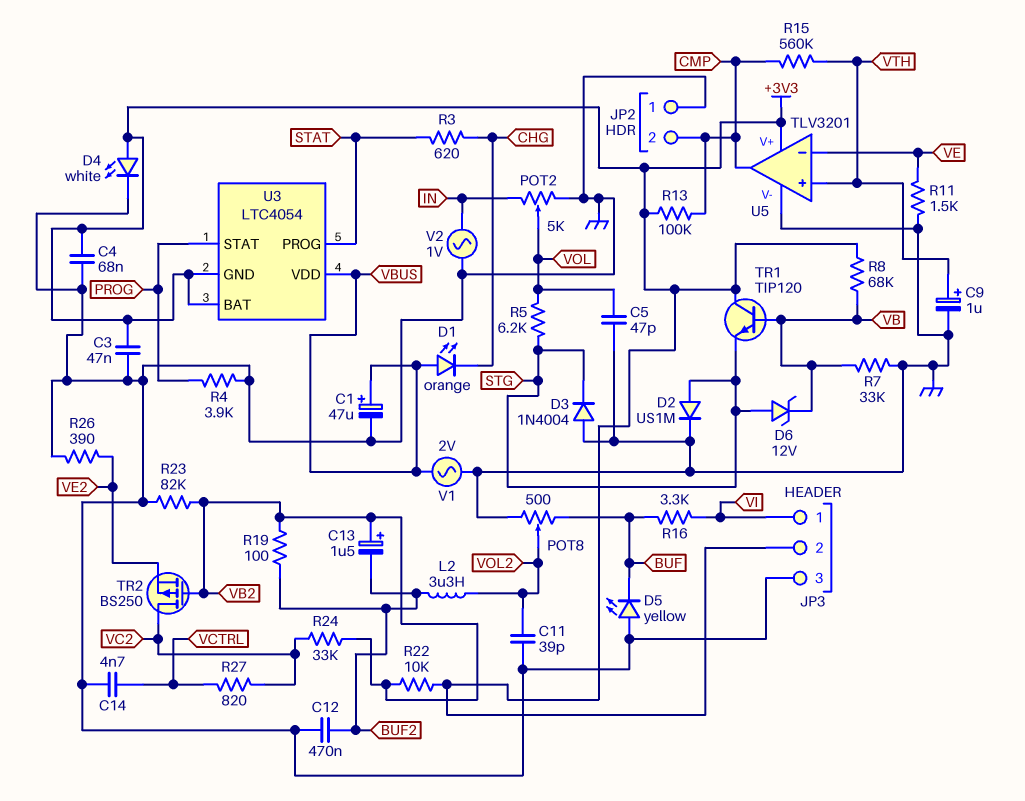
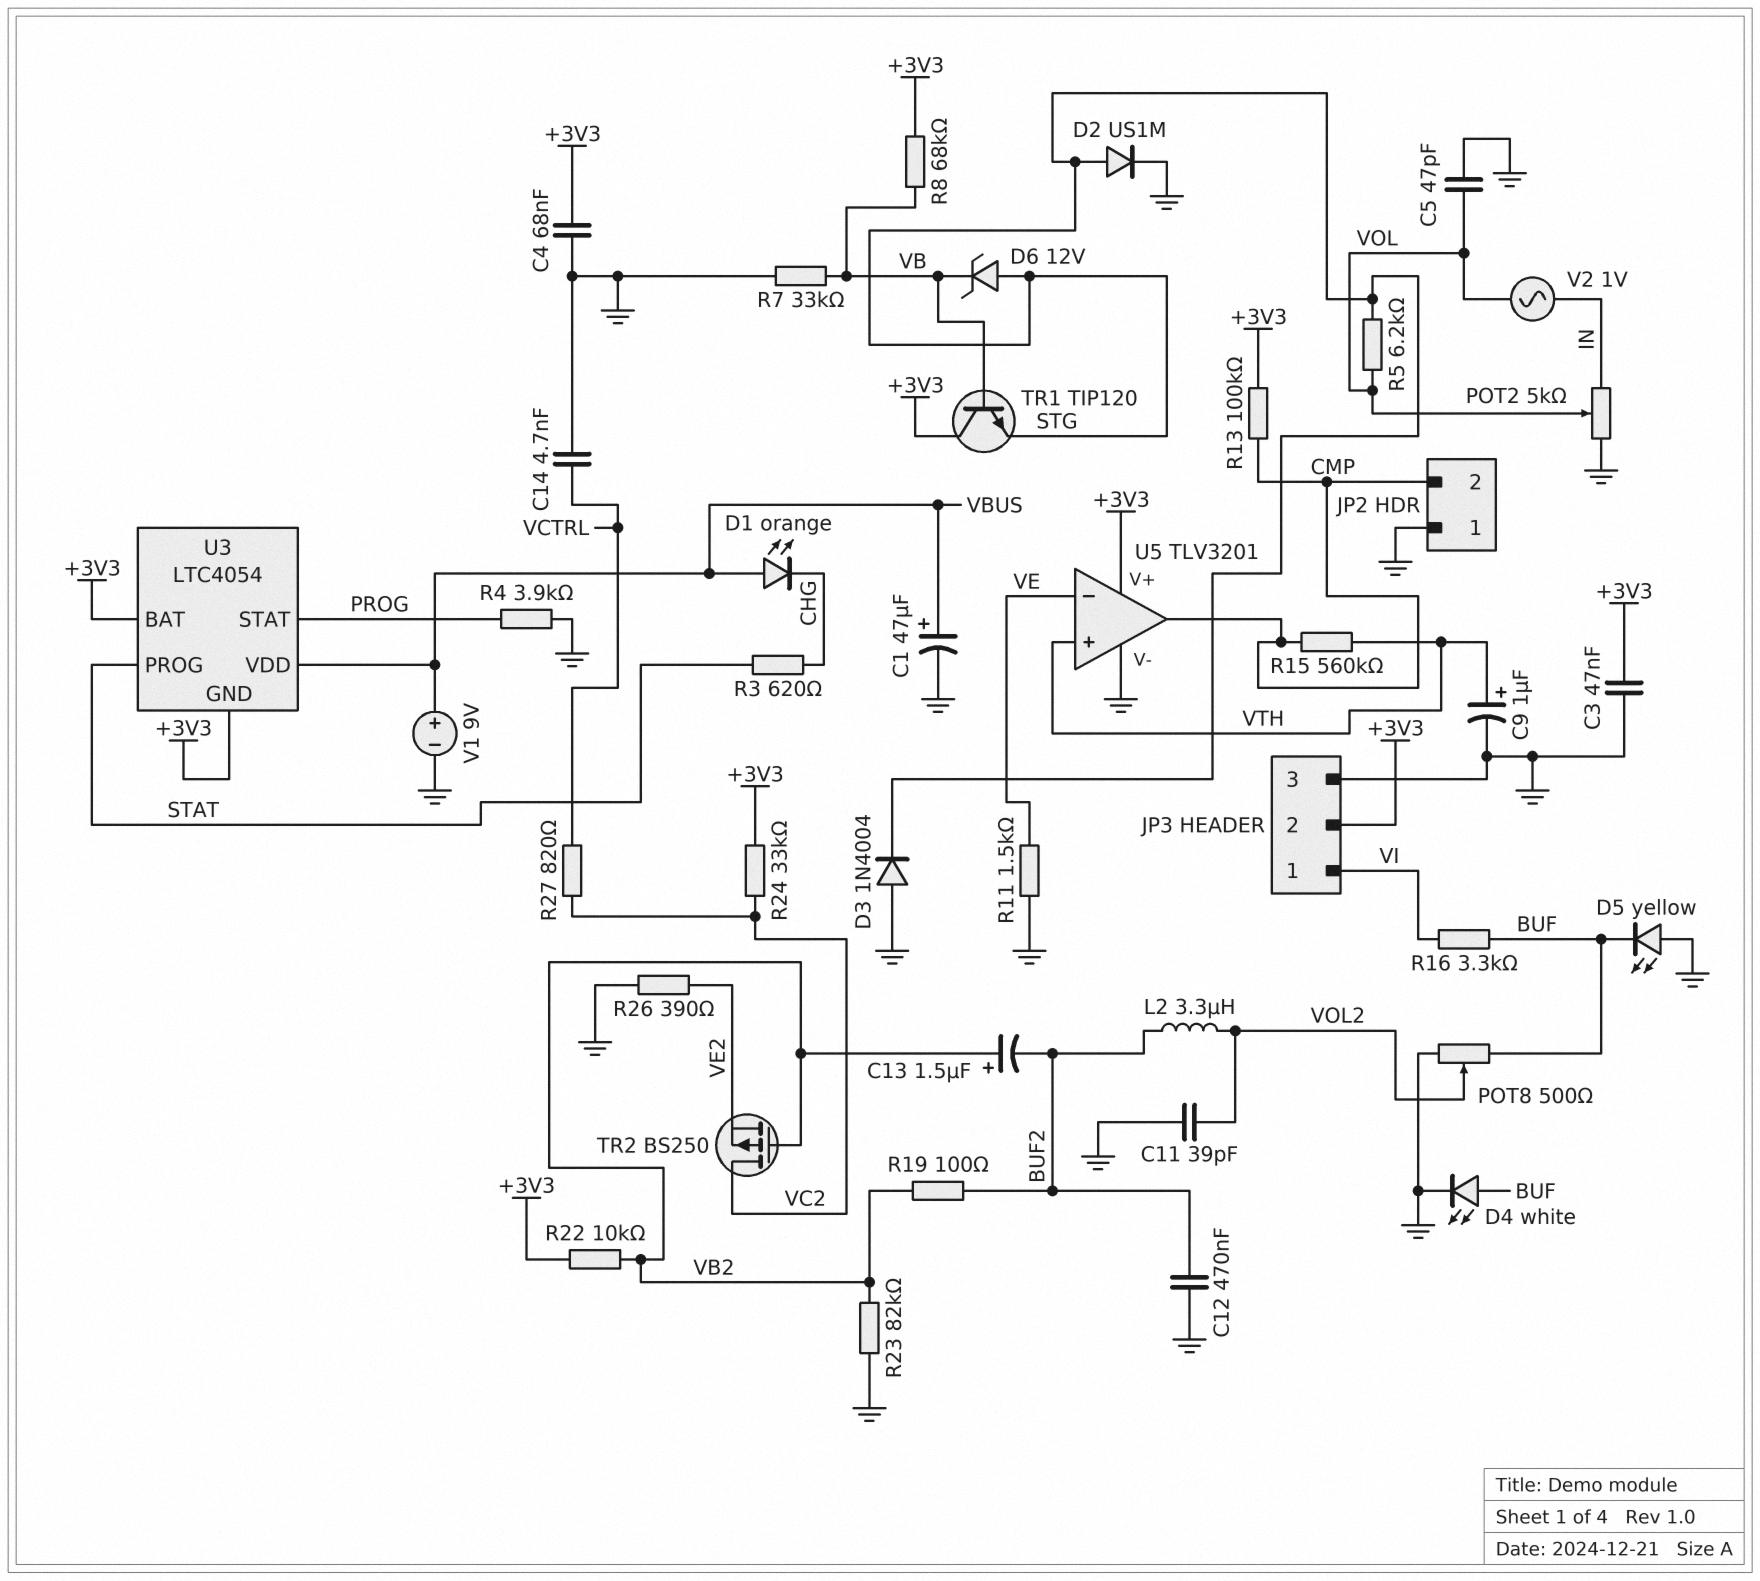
D4: LED white (A +3V3, K GND) -> LED white (A BUF, K GND)
R24: 33k (VB2, VC2) -> 33k (+3V3, VC2)
V1: AC 2V (GND, VBUS) -> 9V (plus VBUS, minus GND)
V2: AC 1V (GND, IN) -> AC 1V (IN, VOL)

